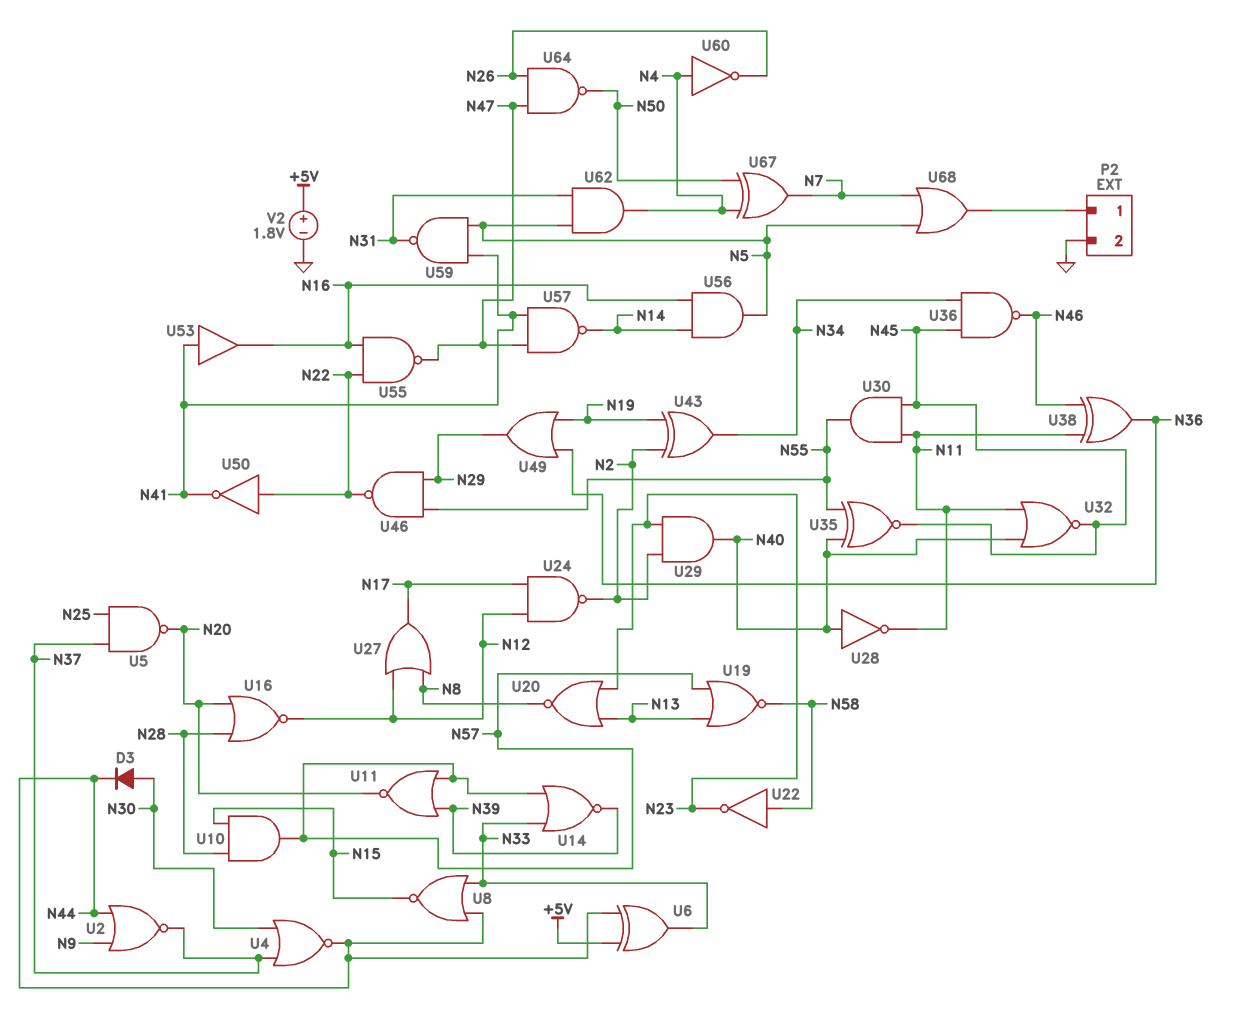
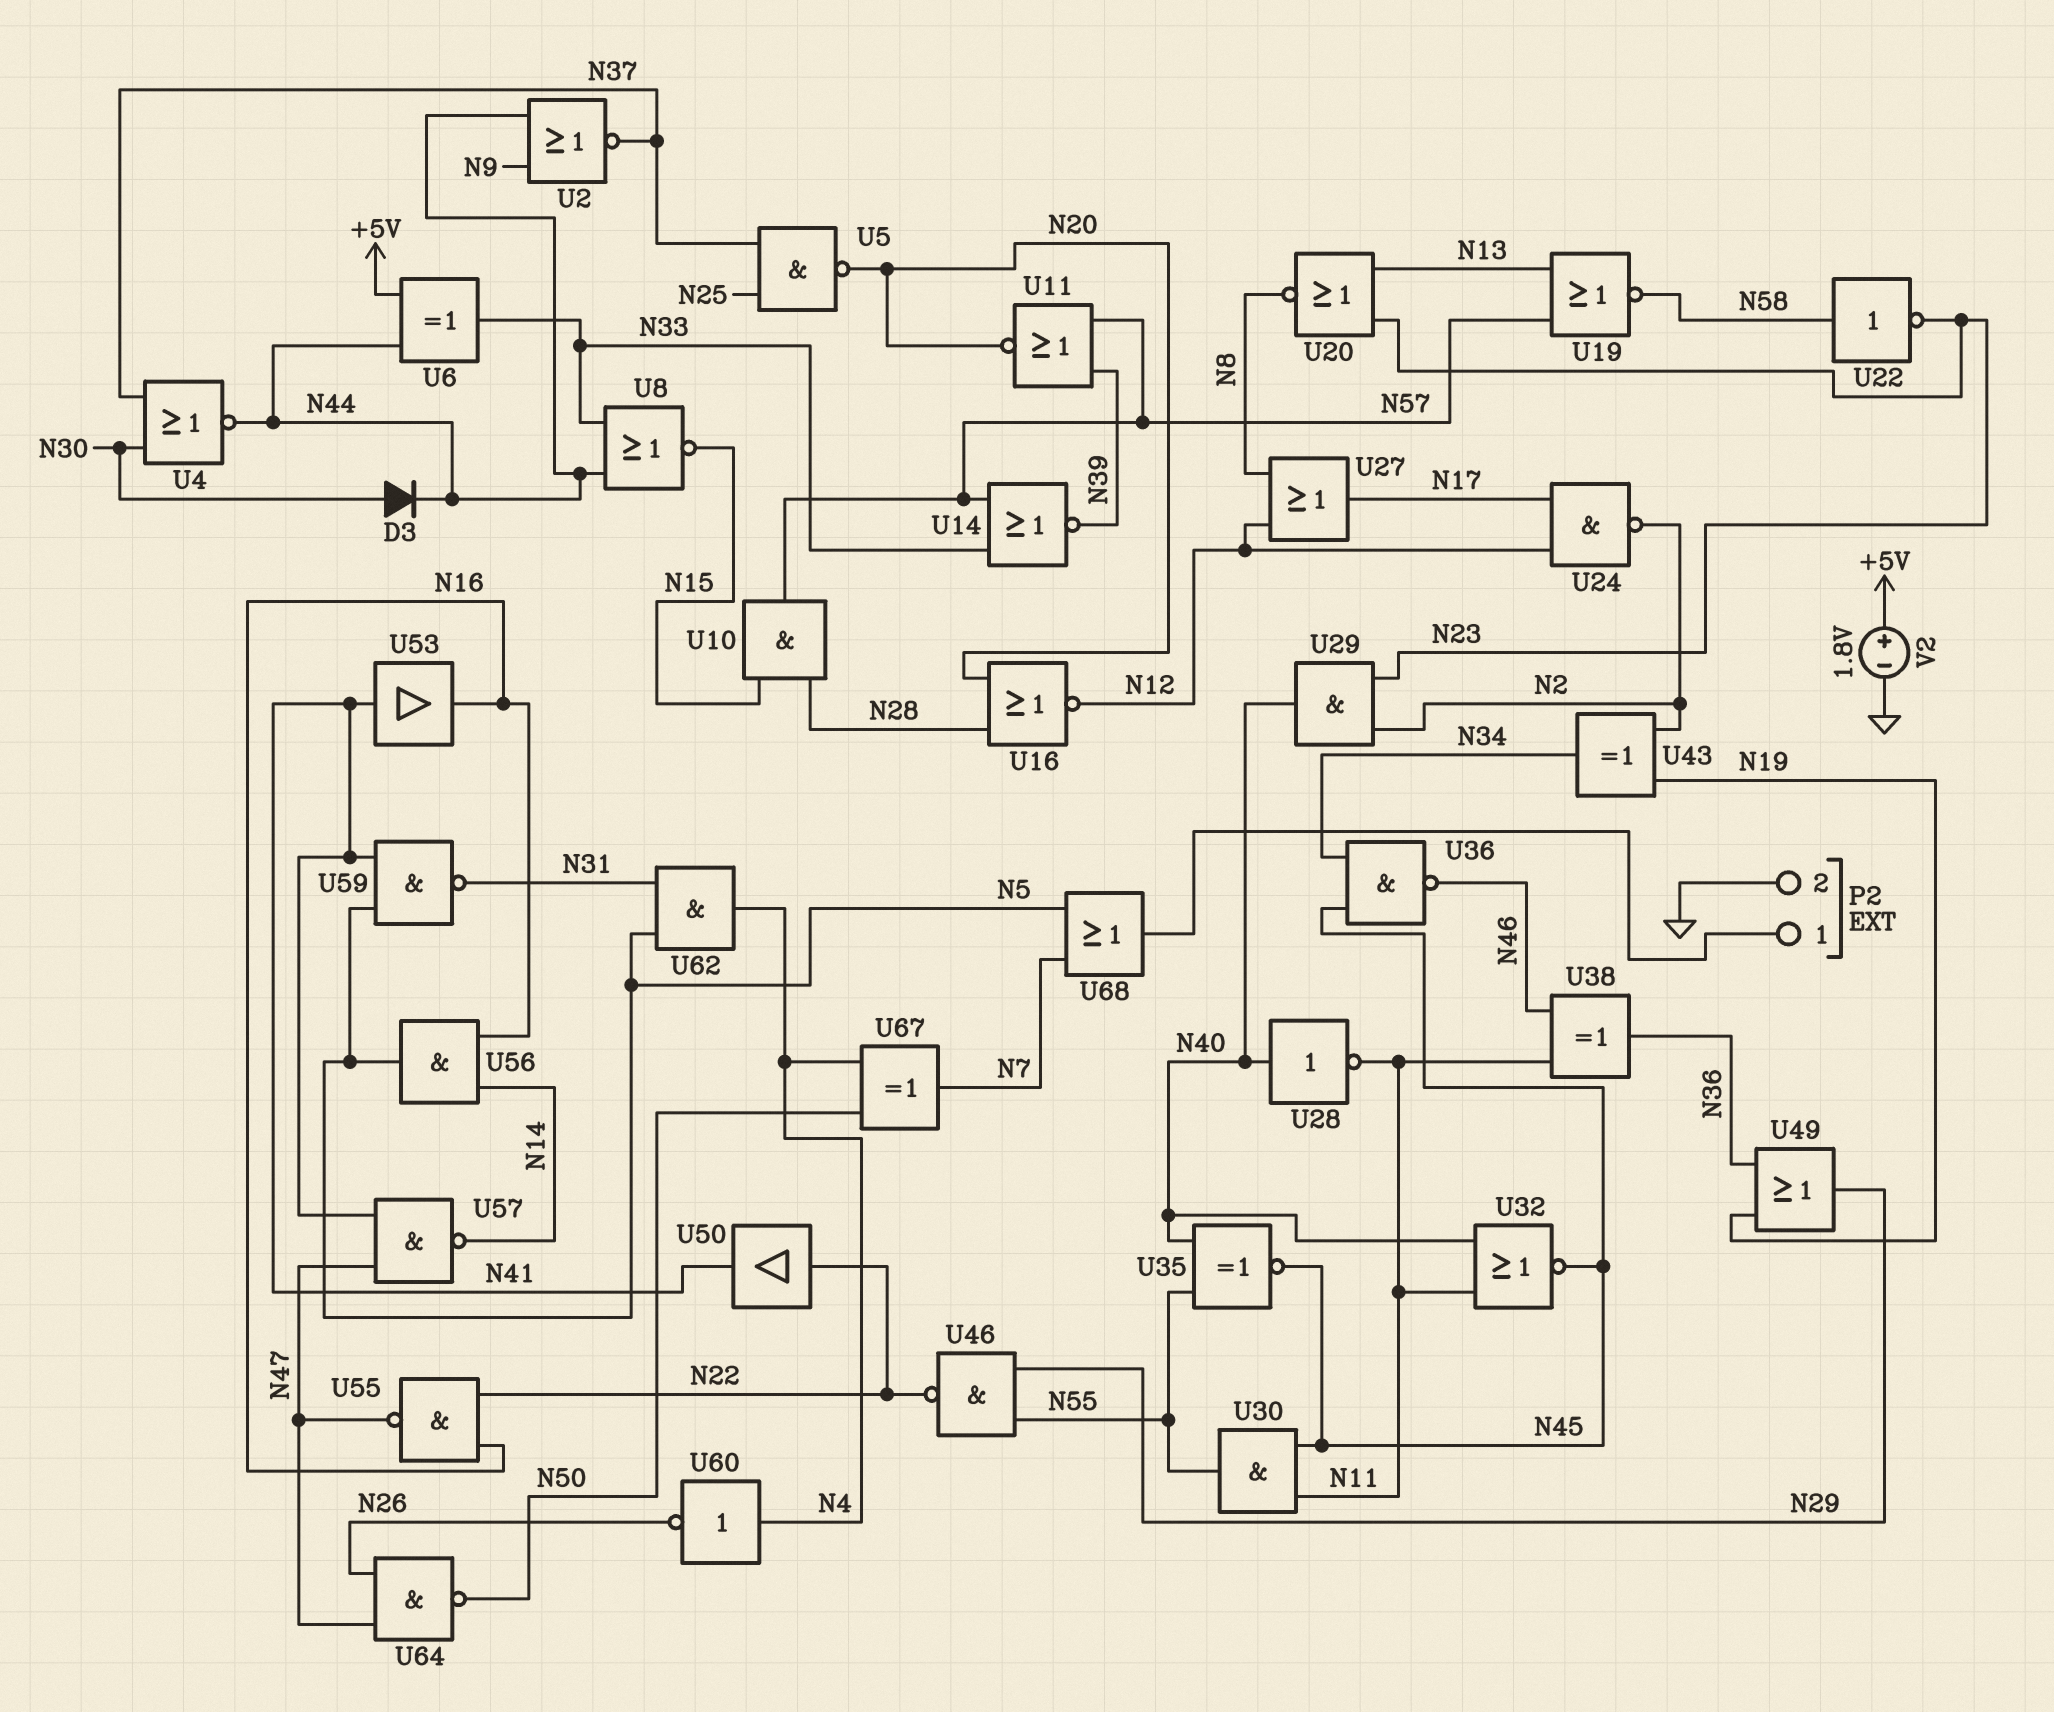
U50: NOT (in N22, out N41) -> buffer (in N22, out N41)

